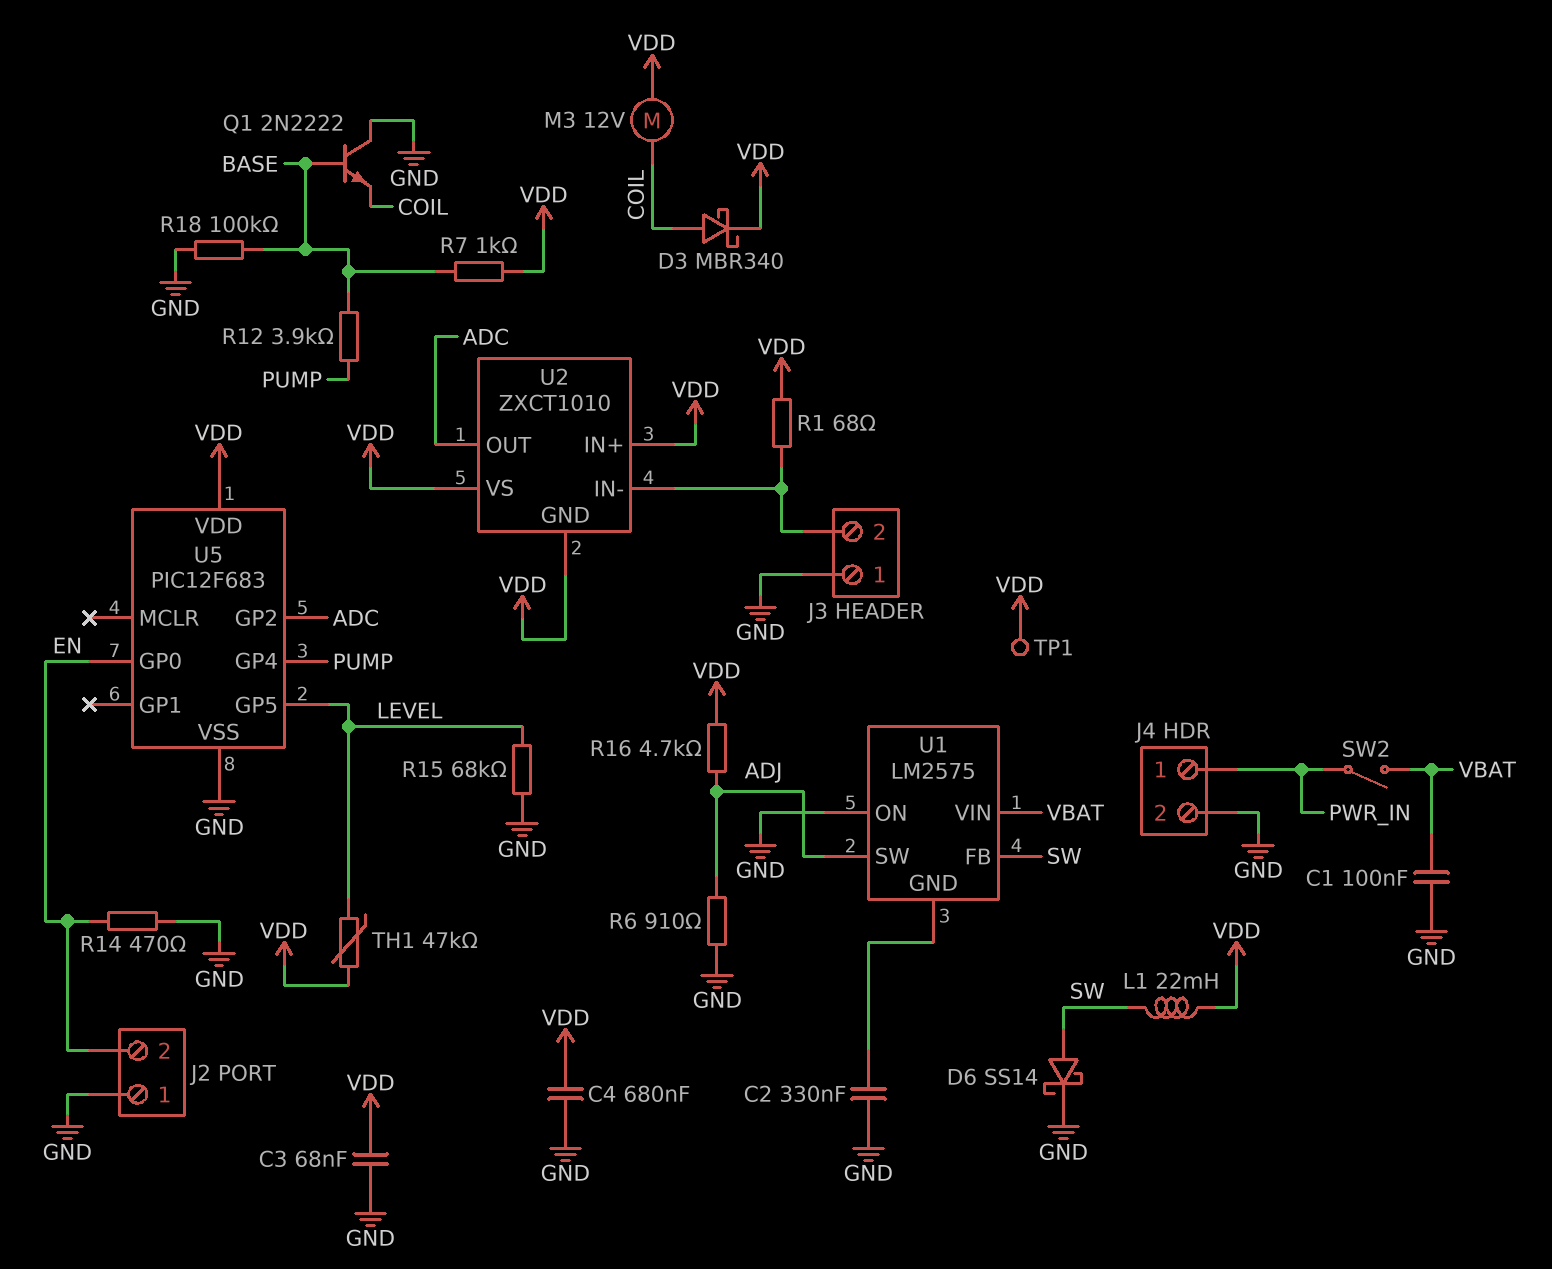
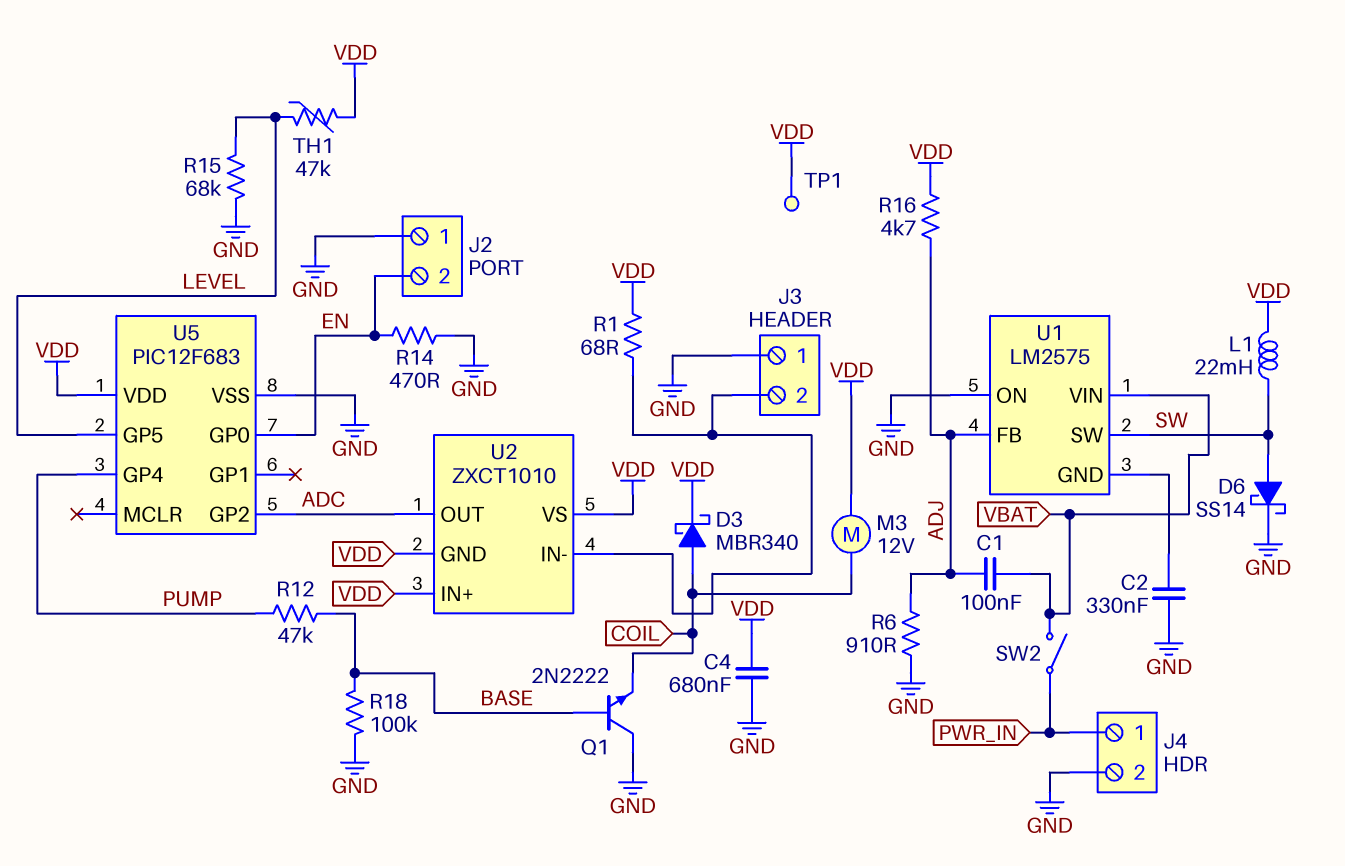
C1: 100nF (GND, VBAT) -> 100nF (ADJ, VBAT)
C3: 68nF (GND, VDD) -> none
R7: 1k (BASE, VDD) -> none
R12: 3.9k (BASE, PUMP) -> 47k (BASE, PUMP)
U1 pin FB: SW -> ADJ
U1 pin SW: ADJ -> SW

